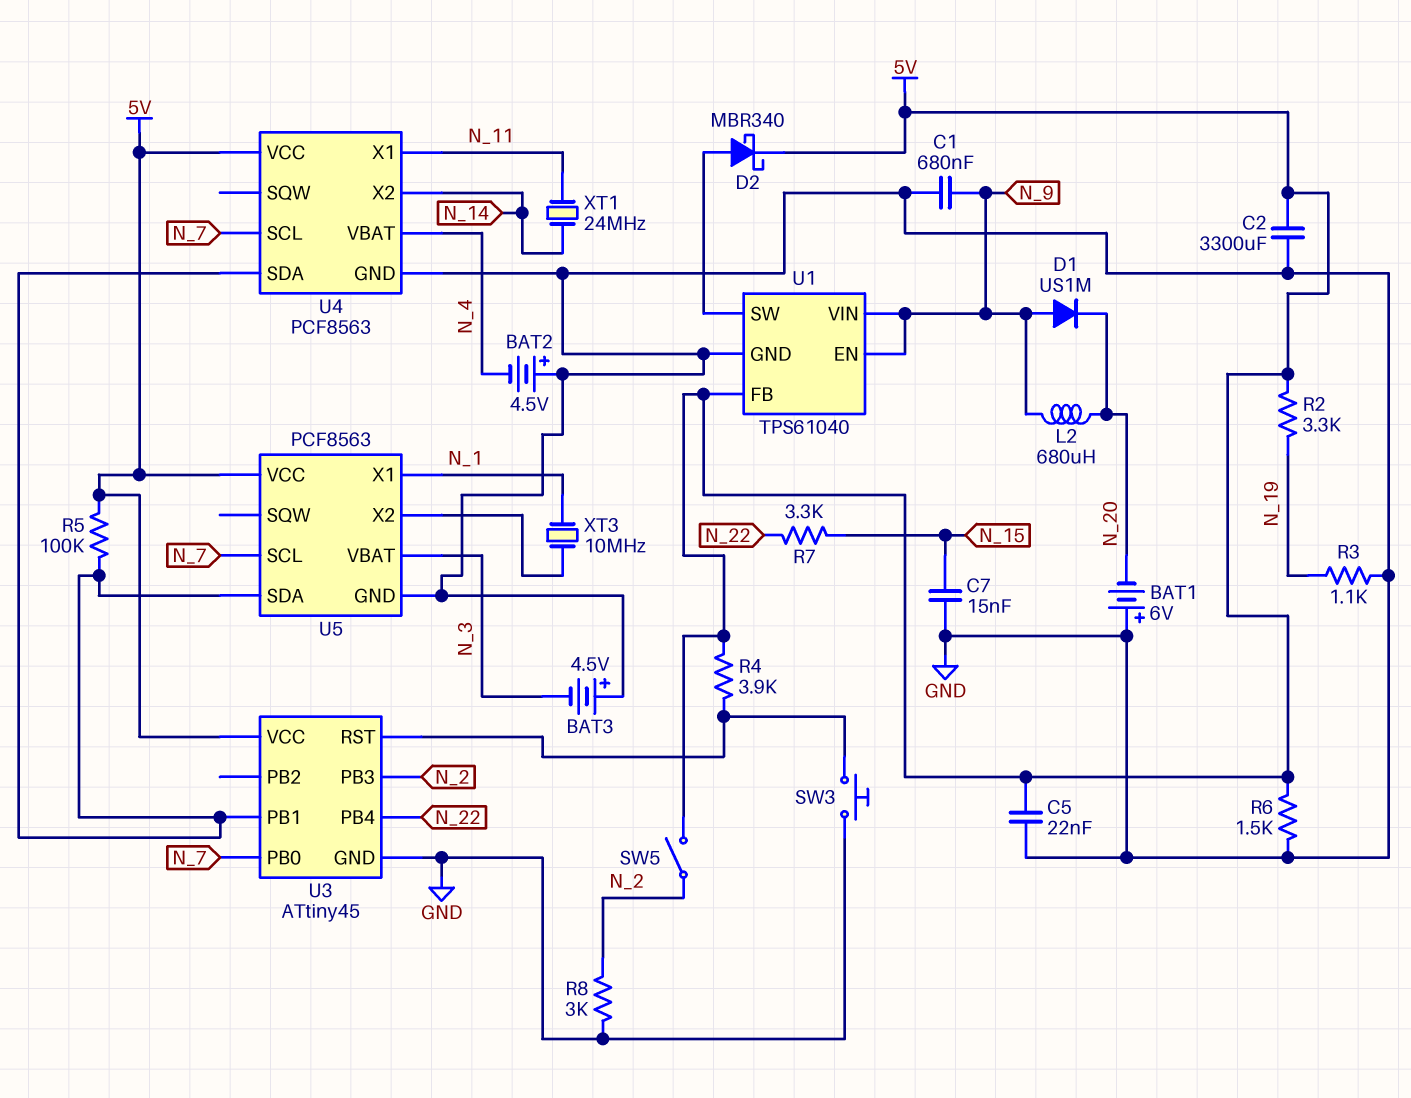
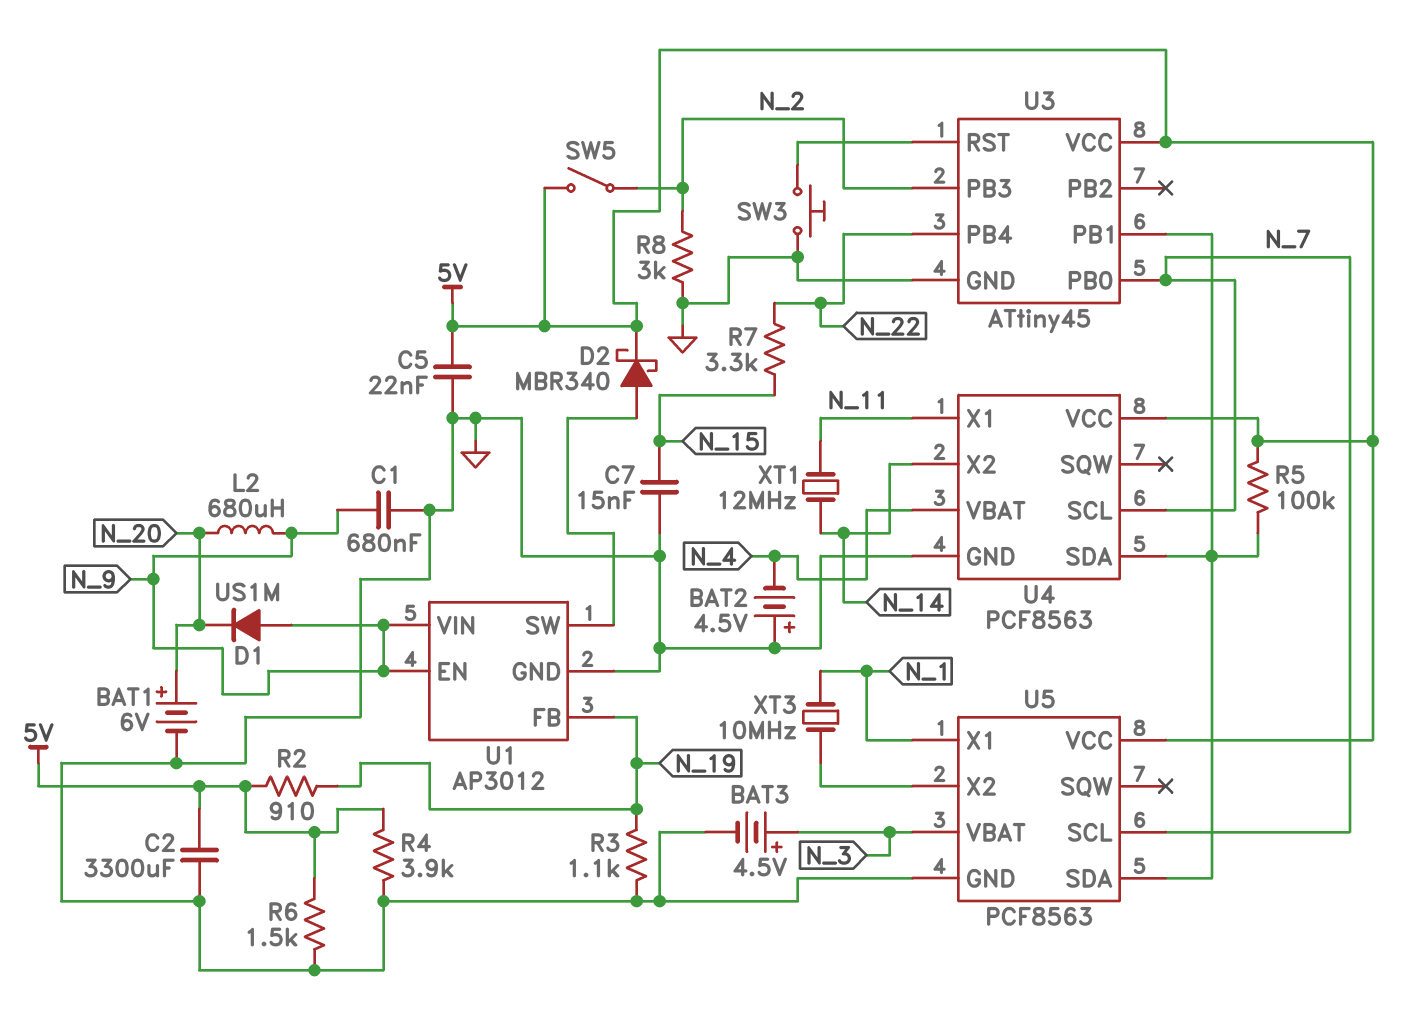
BAT1: 6V (plus GND, minus N_20) -> 6V (plus N_20, minus GND)
BAT3: 4.5V (plus GND, minus N_3) -> 4.5V (plus N_3, minus GND)
R2: 3.3k (5V, N_19) -> 910 (5V, N_19)
R4: 3.9k (5V, U3/RST) -> 3.9k (5V, GND)
U1: TPS61040 -> AP3012
U1 pin FB: 5V -> N_19
XT1: 24MHz (N_11, N_14) -> 12MHz (N_11, N_14)

